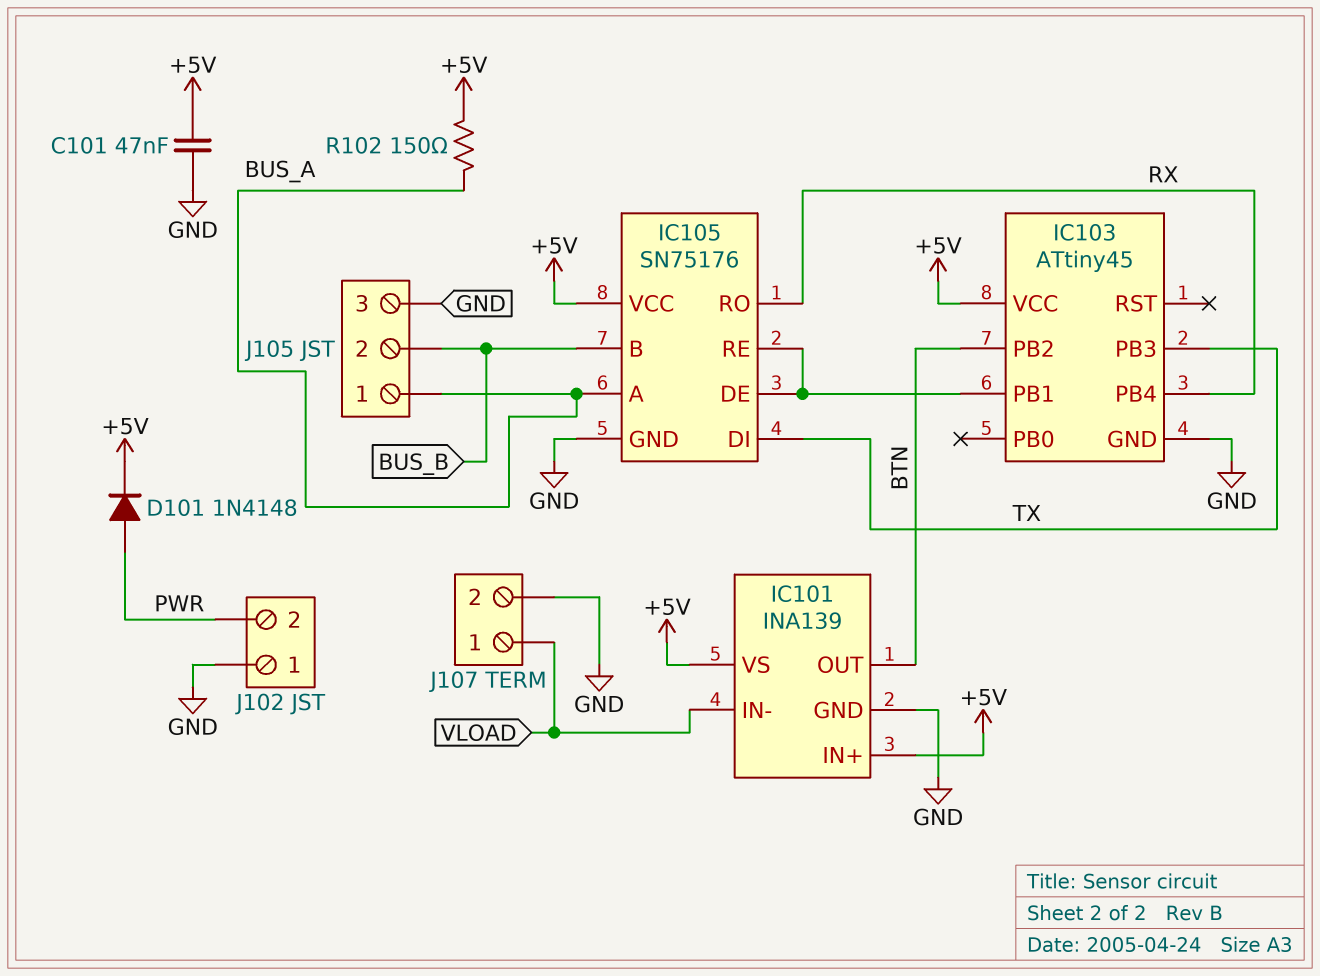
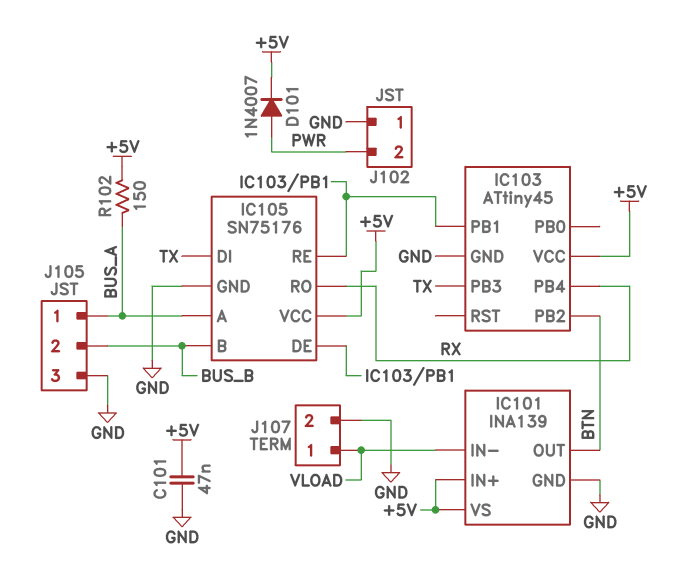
D101: diode 1N4148 (A PWR, K +5V) -> diode 1N4007 (A PWR, K +5V)

